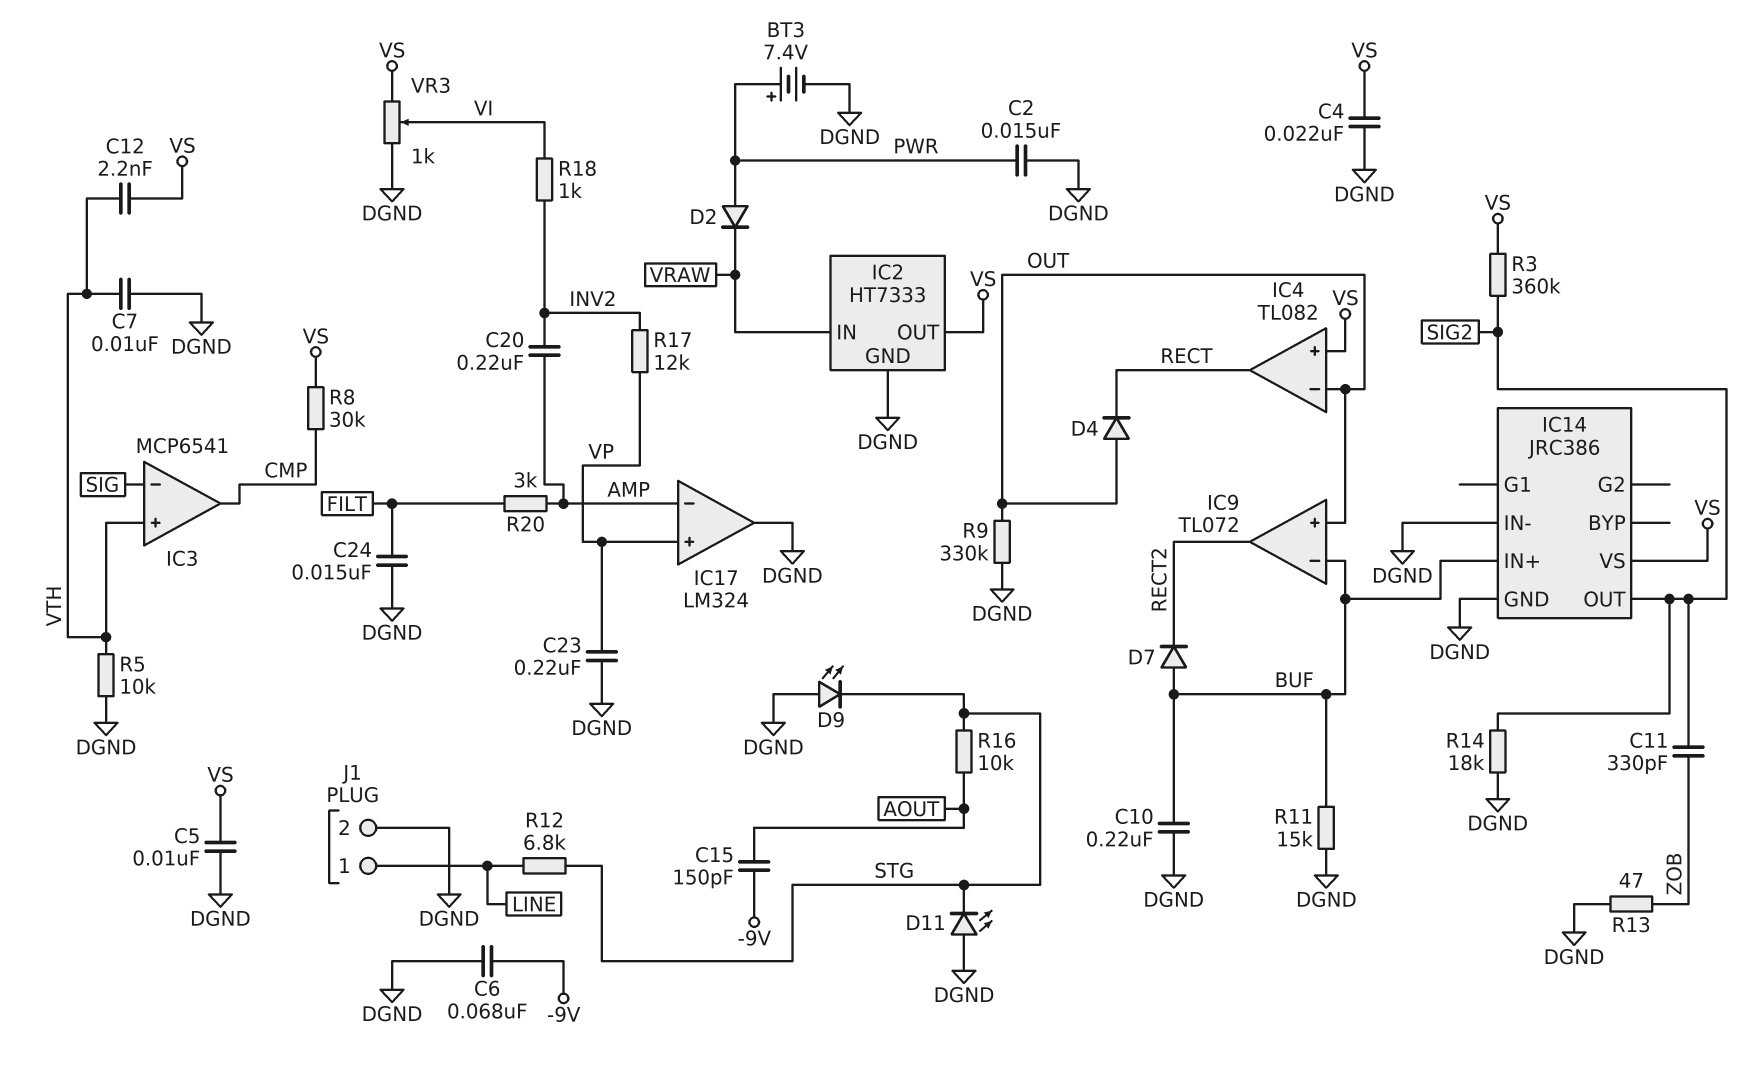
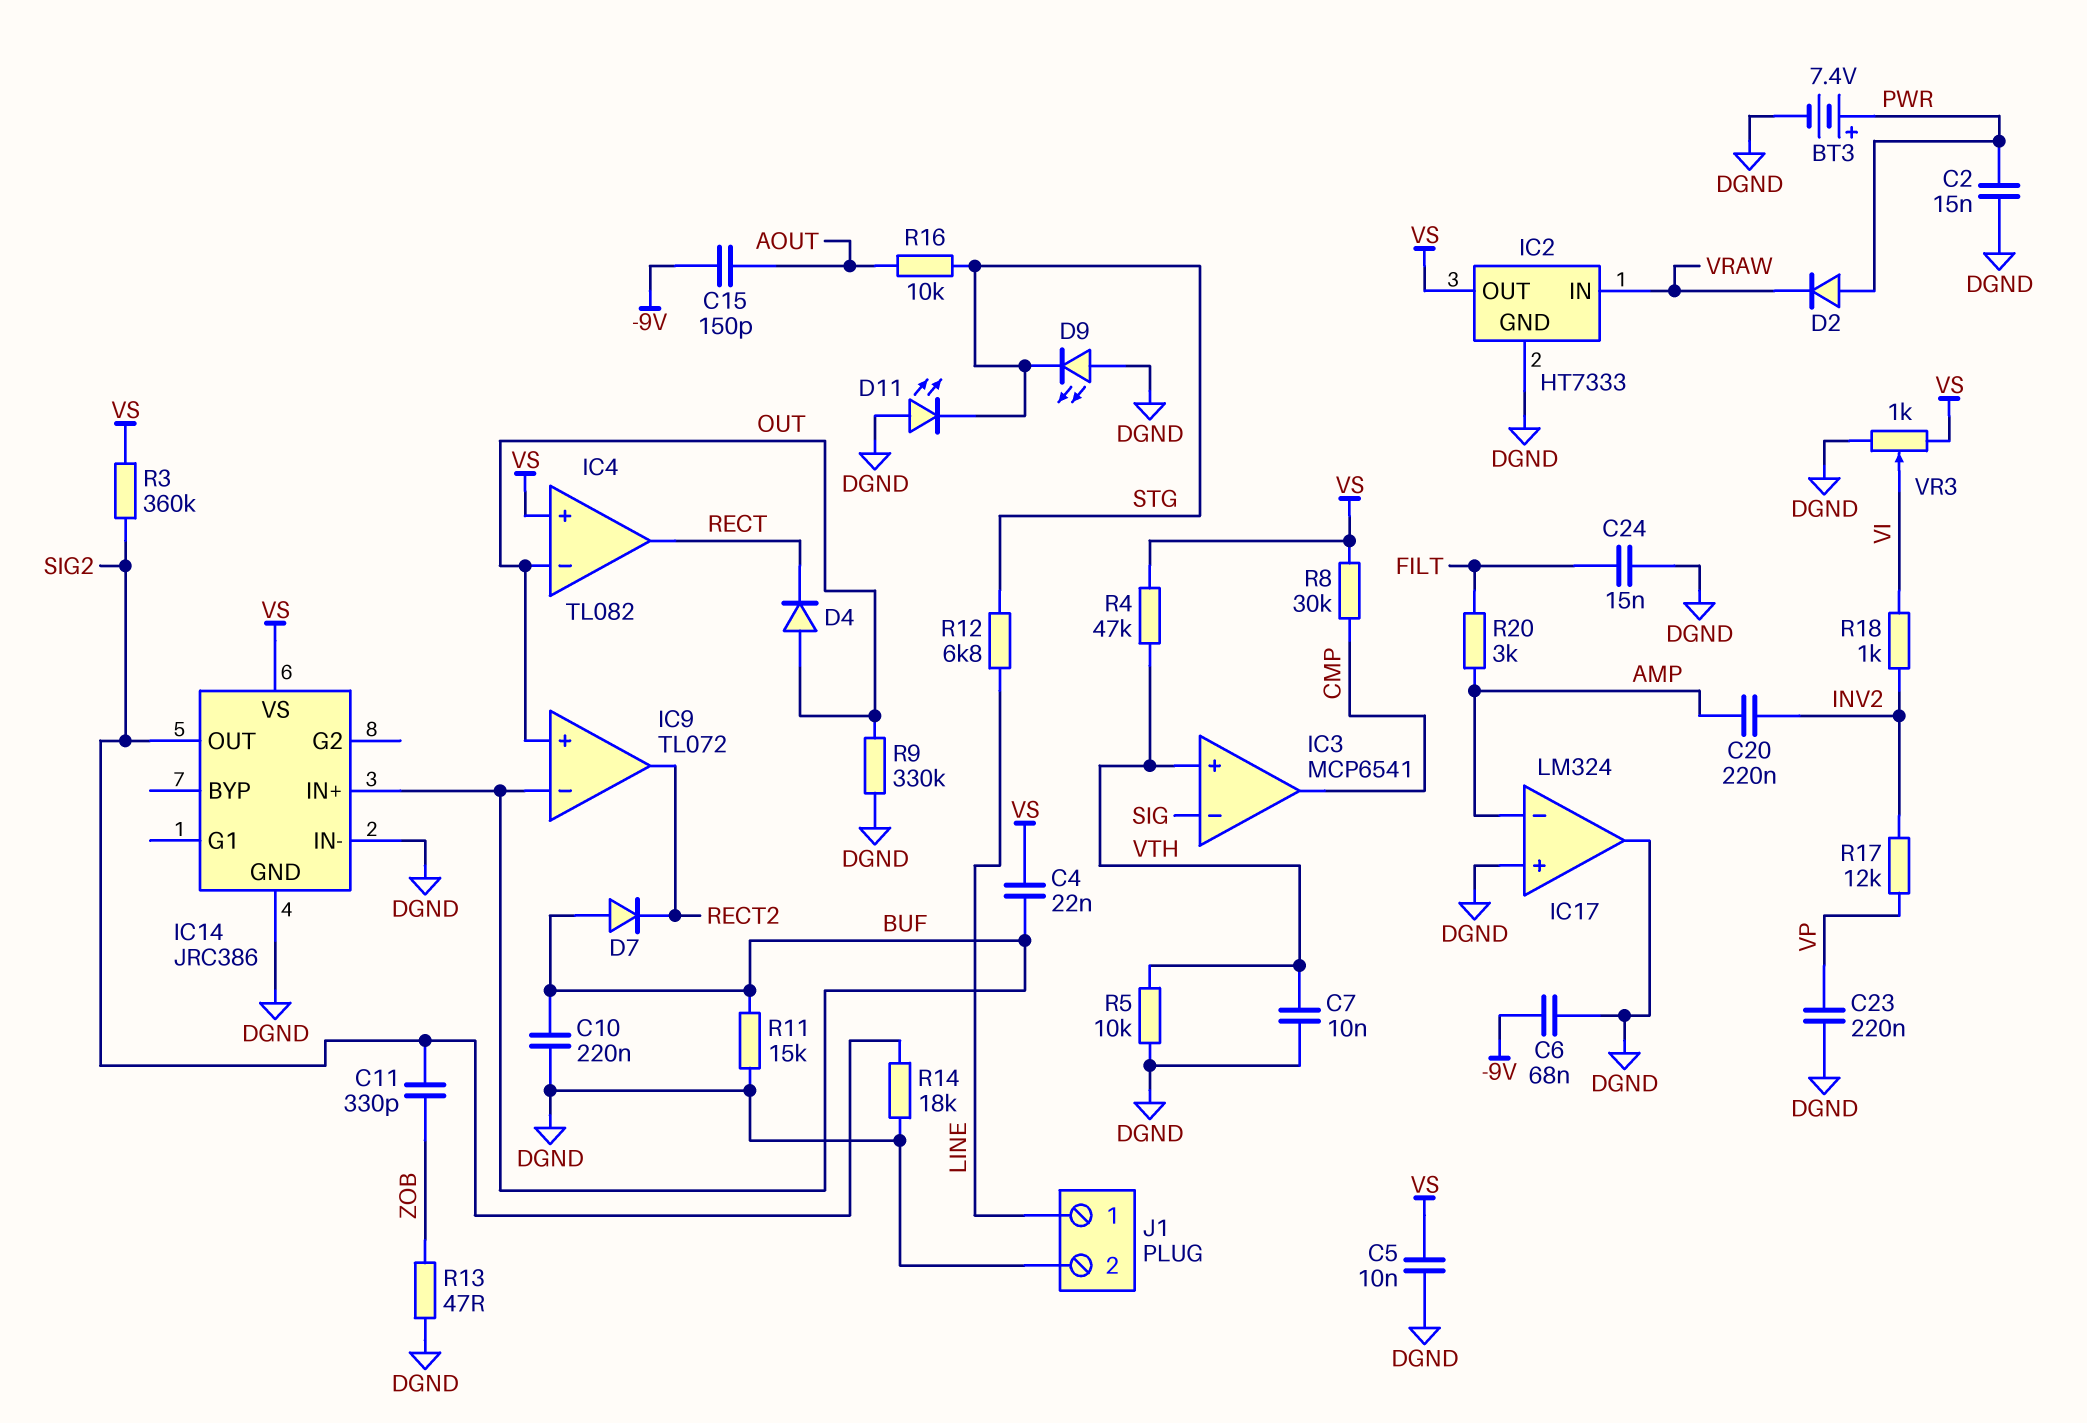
C4: 22nF (DGND, VS) -> 22nF (BUF, VS)
C12: 2.2nF (VS, VTH) -> none
IC17 pin in+: VP -> DGND
R4: none -> 47k (VS, VTH)

